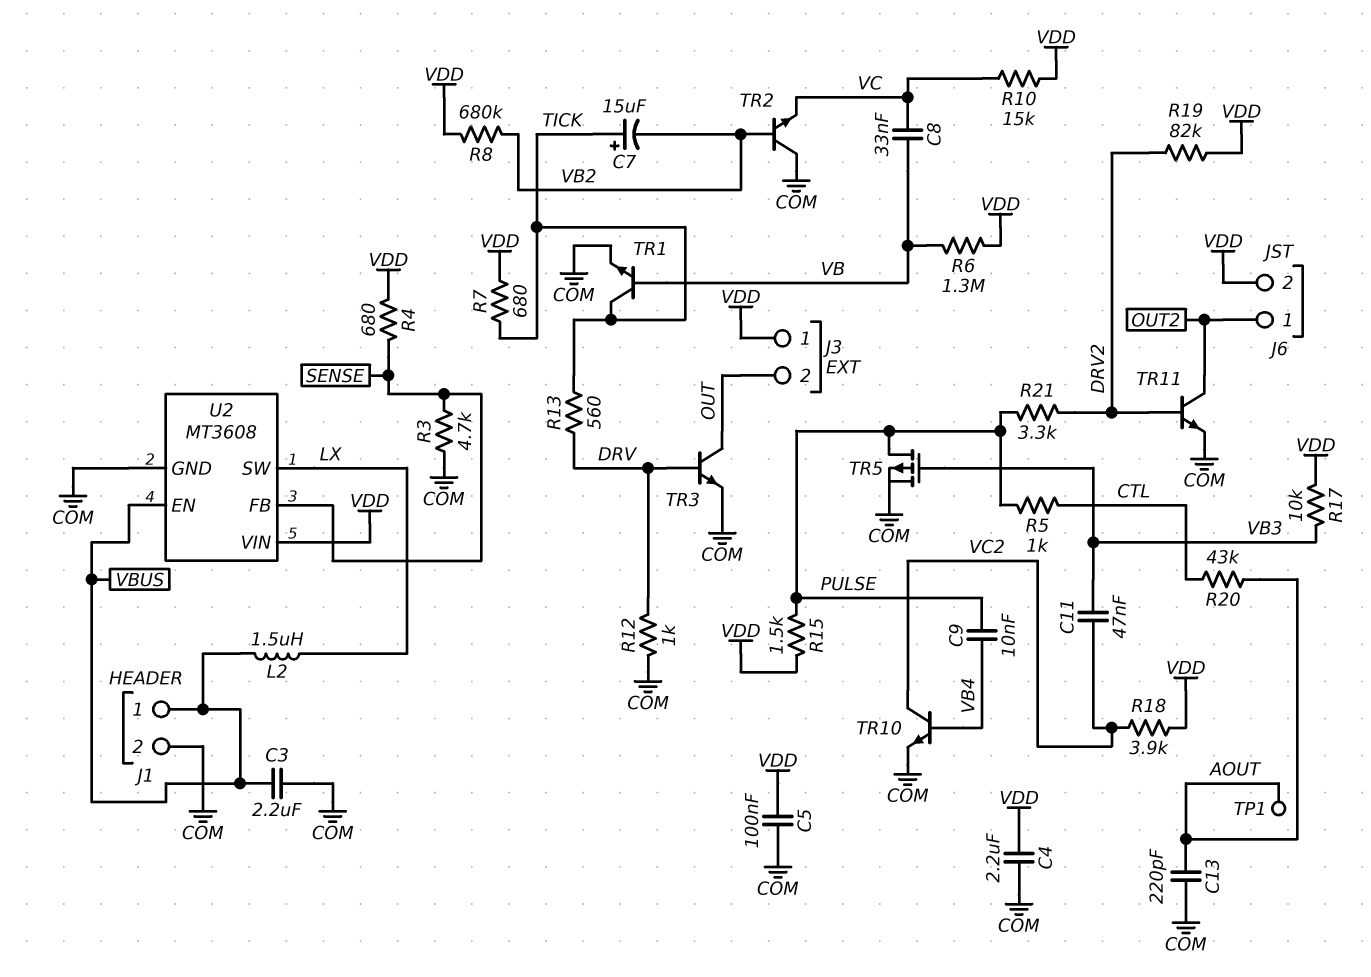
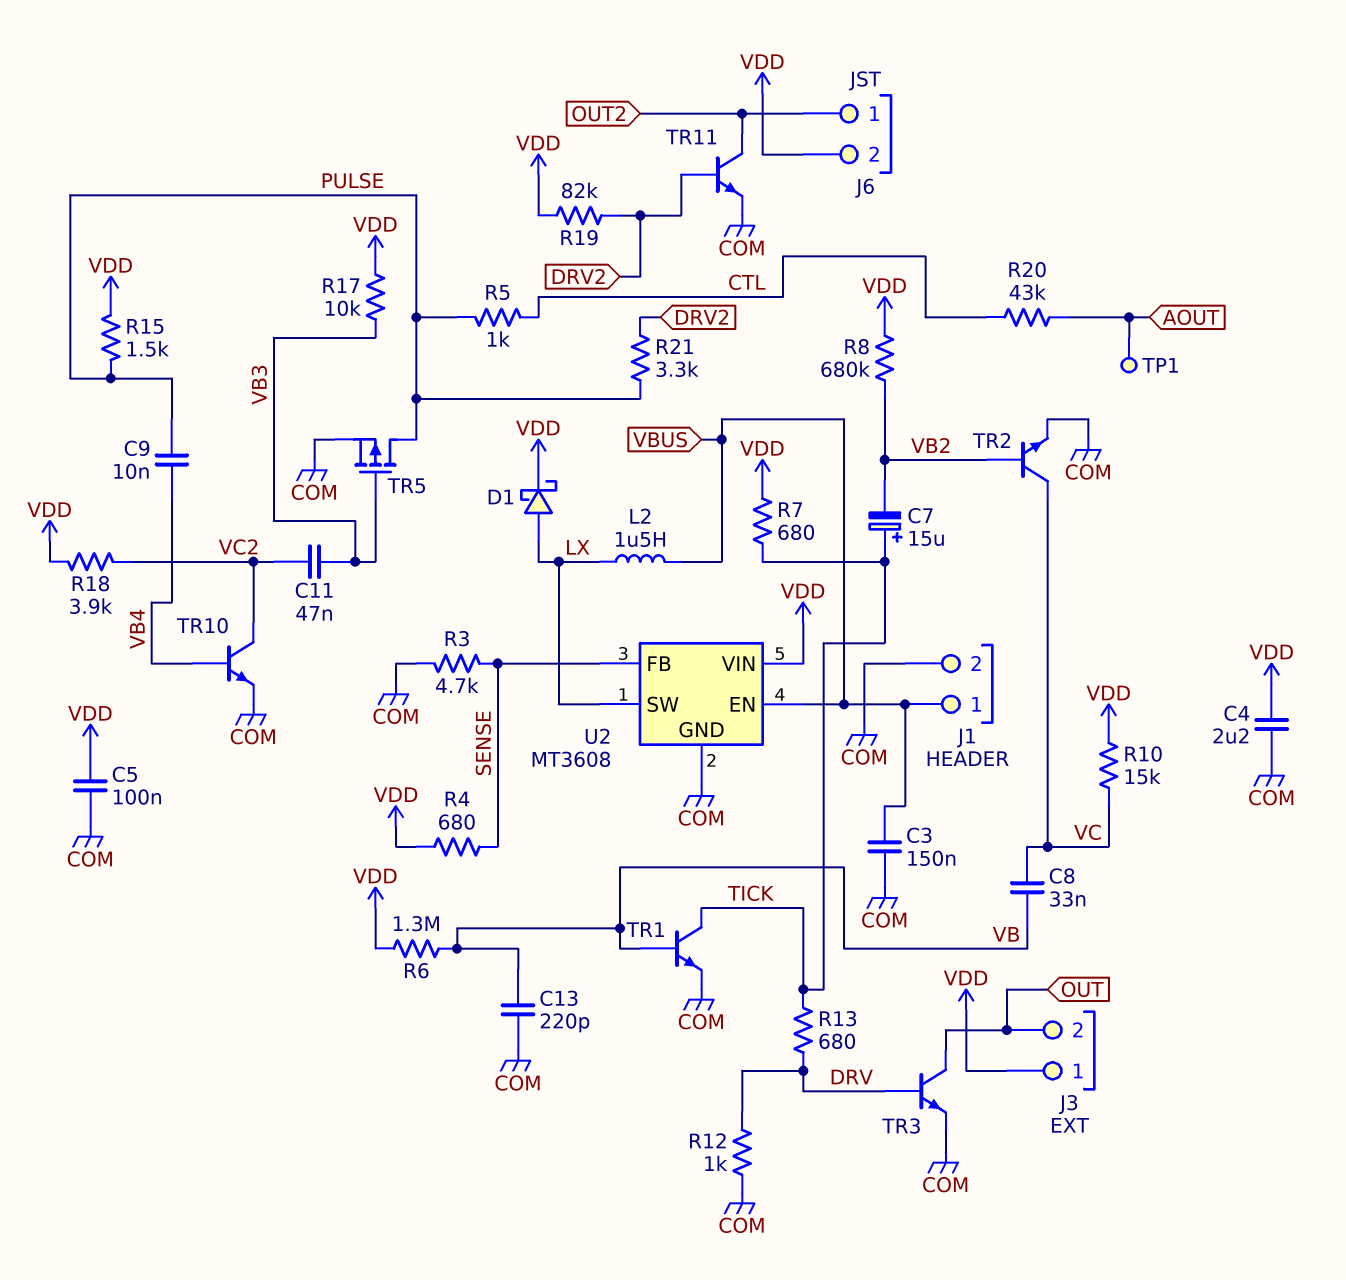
C3: 2.2uF (COM, VBUS) -> 150nF (COM, VBUS)
C13: 220pF (AOUT, COM) -> 220pF (COM, VB)
D1: none -> schottky (A LX, K VDD)
R13: 560 (DRV, TICK) -> 680 (DRV, TICK)
TR2: NPN (B VB2, C COM, E VC) -> NPN (B VB2, C VC, E COM)

